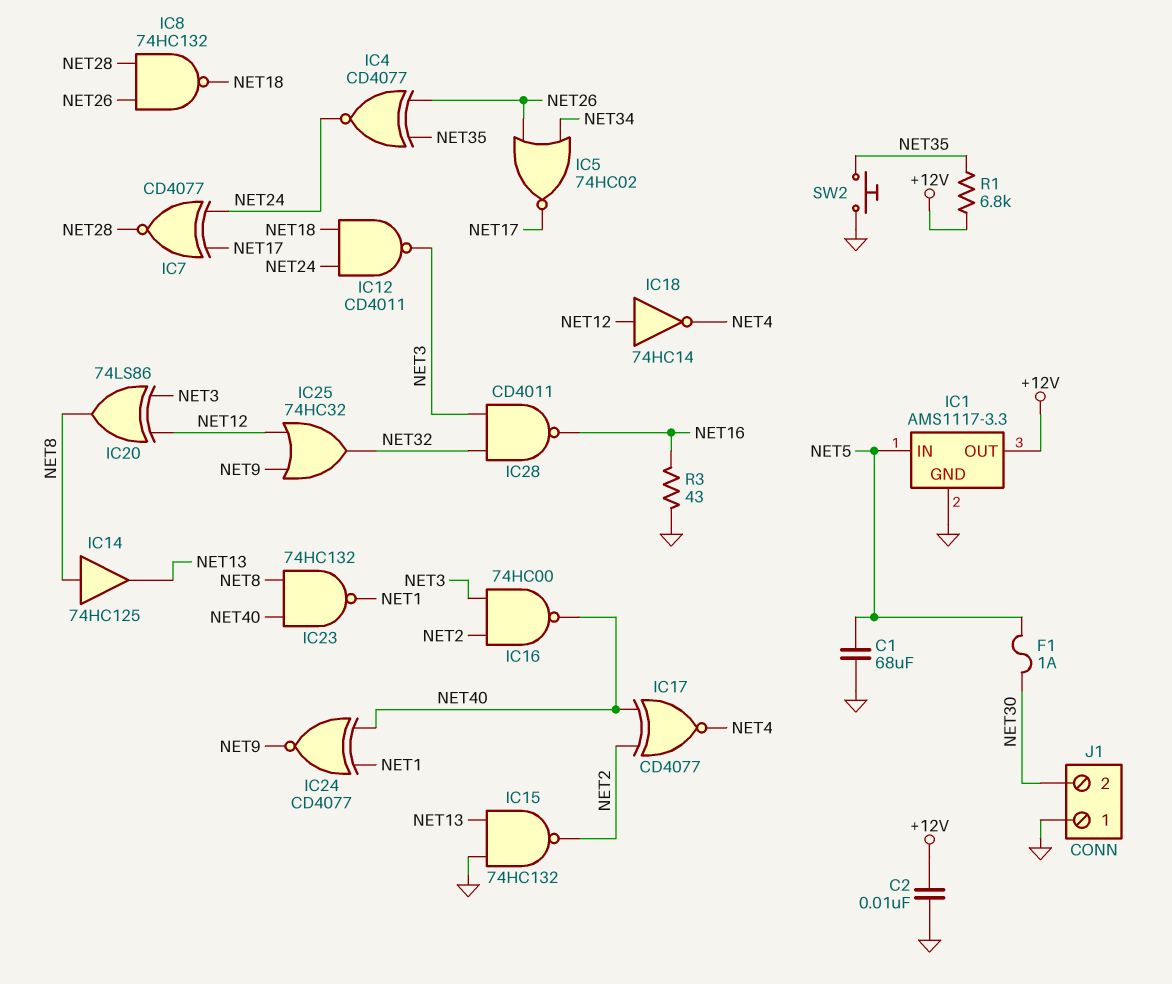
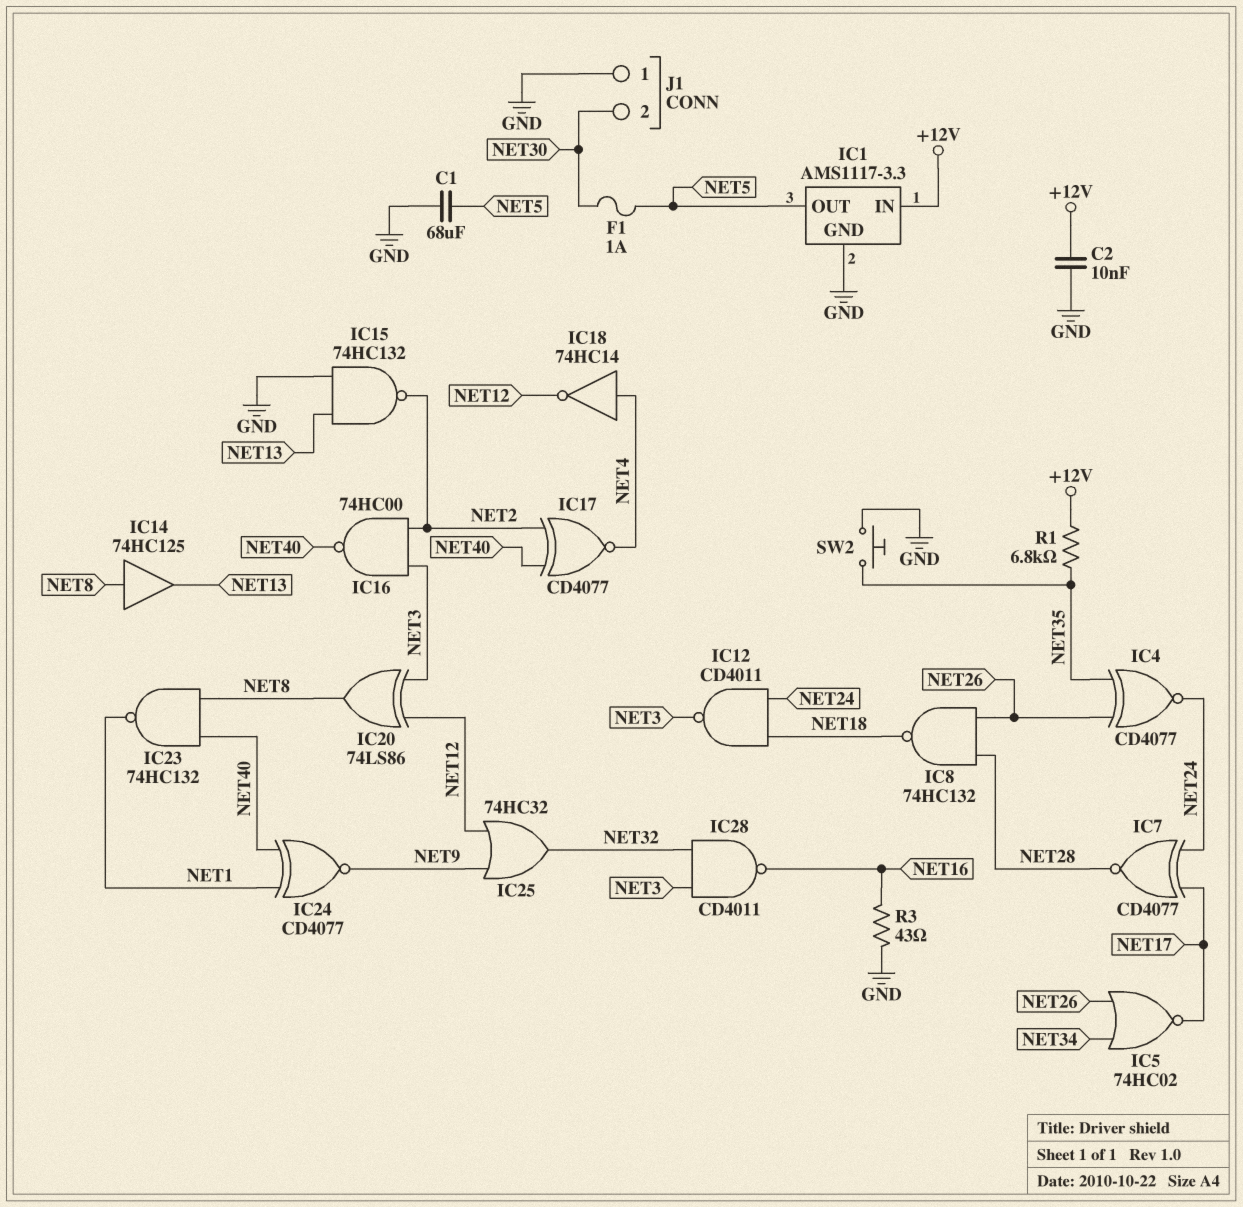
IC1 pin IN: NET5 -> +12V
IC1 pin OUT: +12V -> NET5
IC18: NOT 74HC14 (in NET12, out NET4) -> NOT 74HC14 (in NET4, out NET12)

